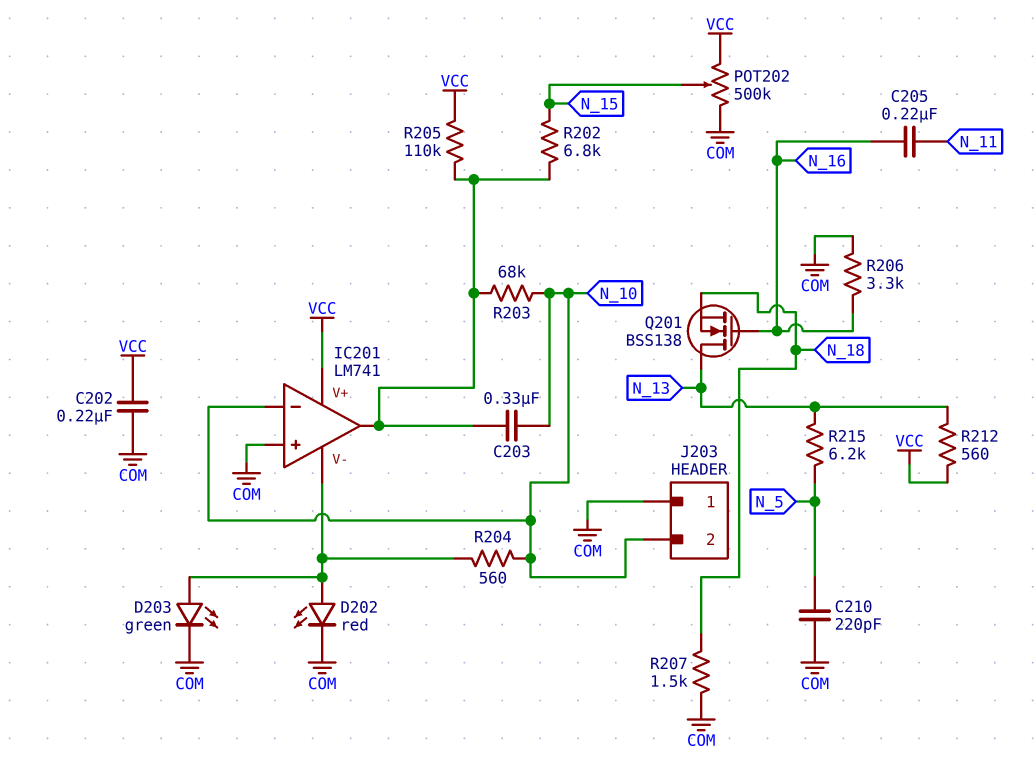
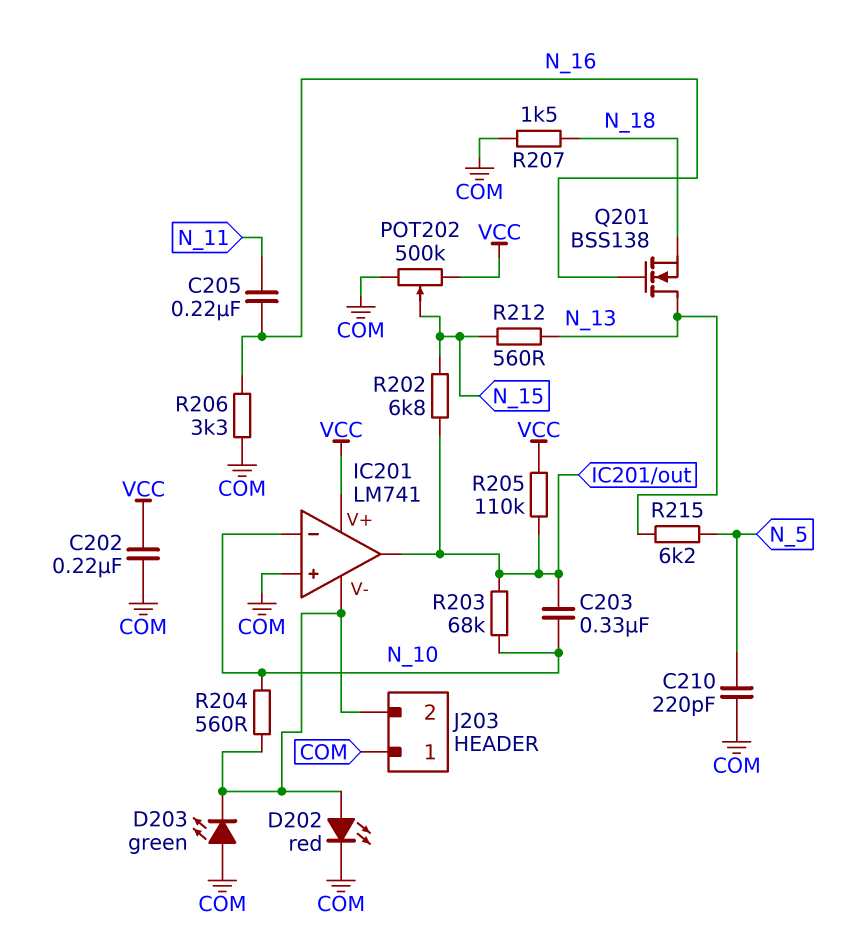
D203: LED green (A IC201/V-, K COM) -> LED green (A COM, K IC201/V-)
J203 pin 2: N_10 -> IC201/V-
R212: 560 (N_13, VCC) -> 560 (N_13, N_15)

